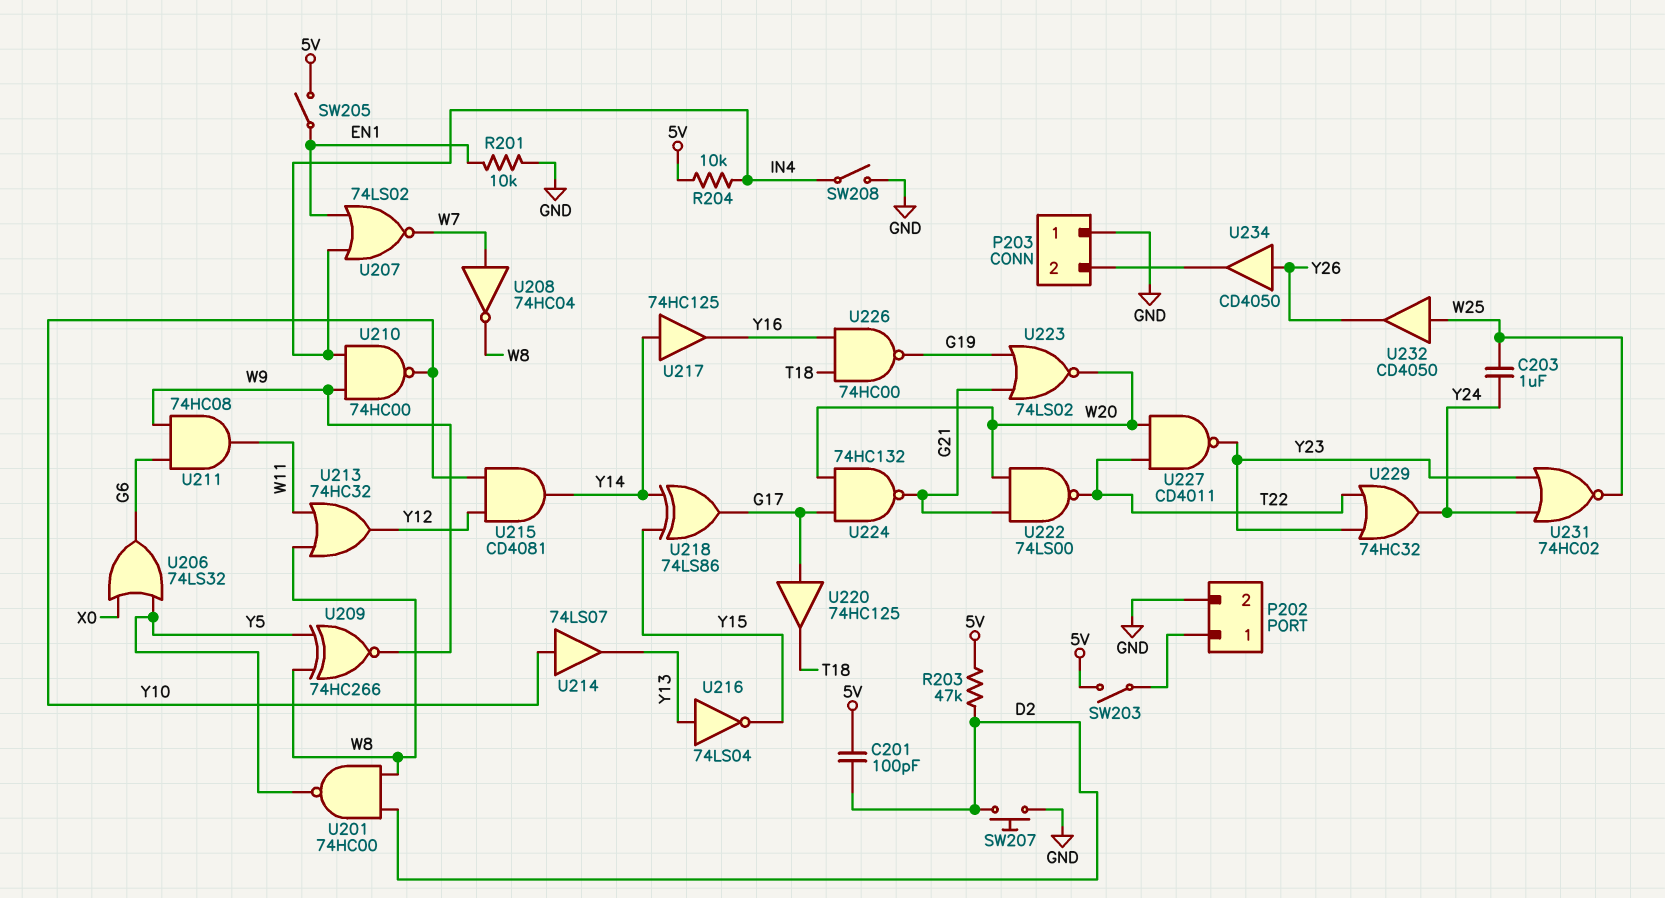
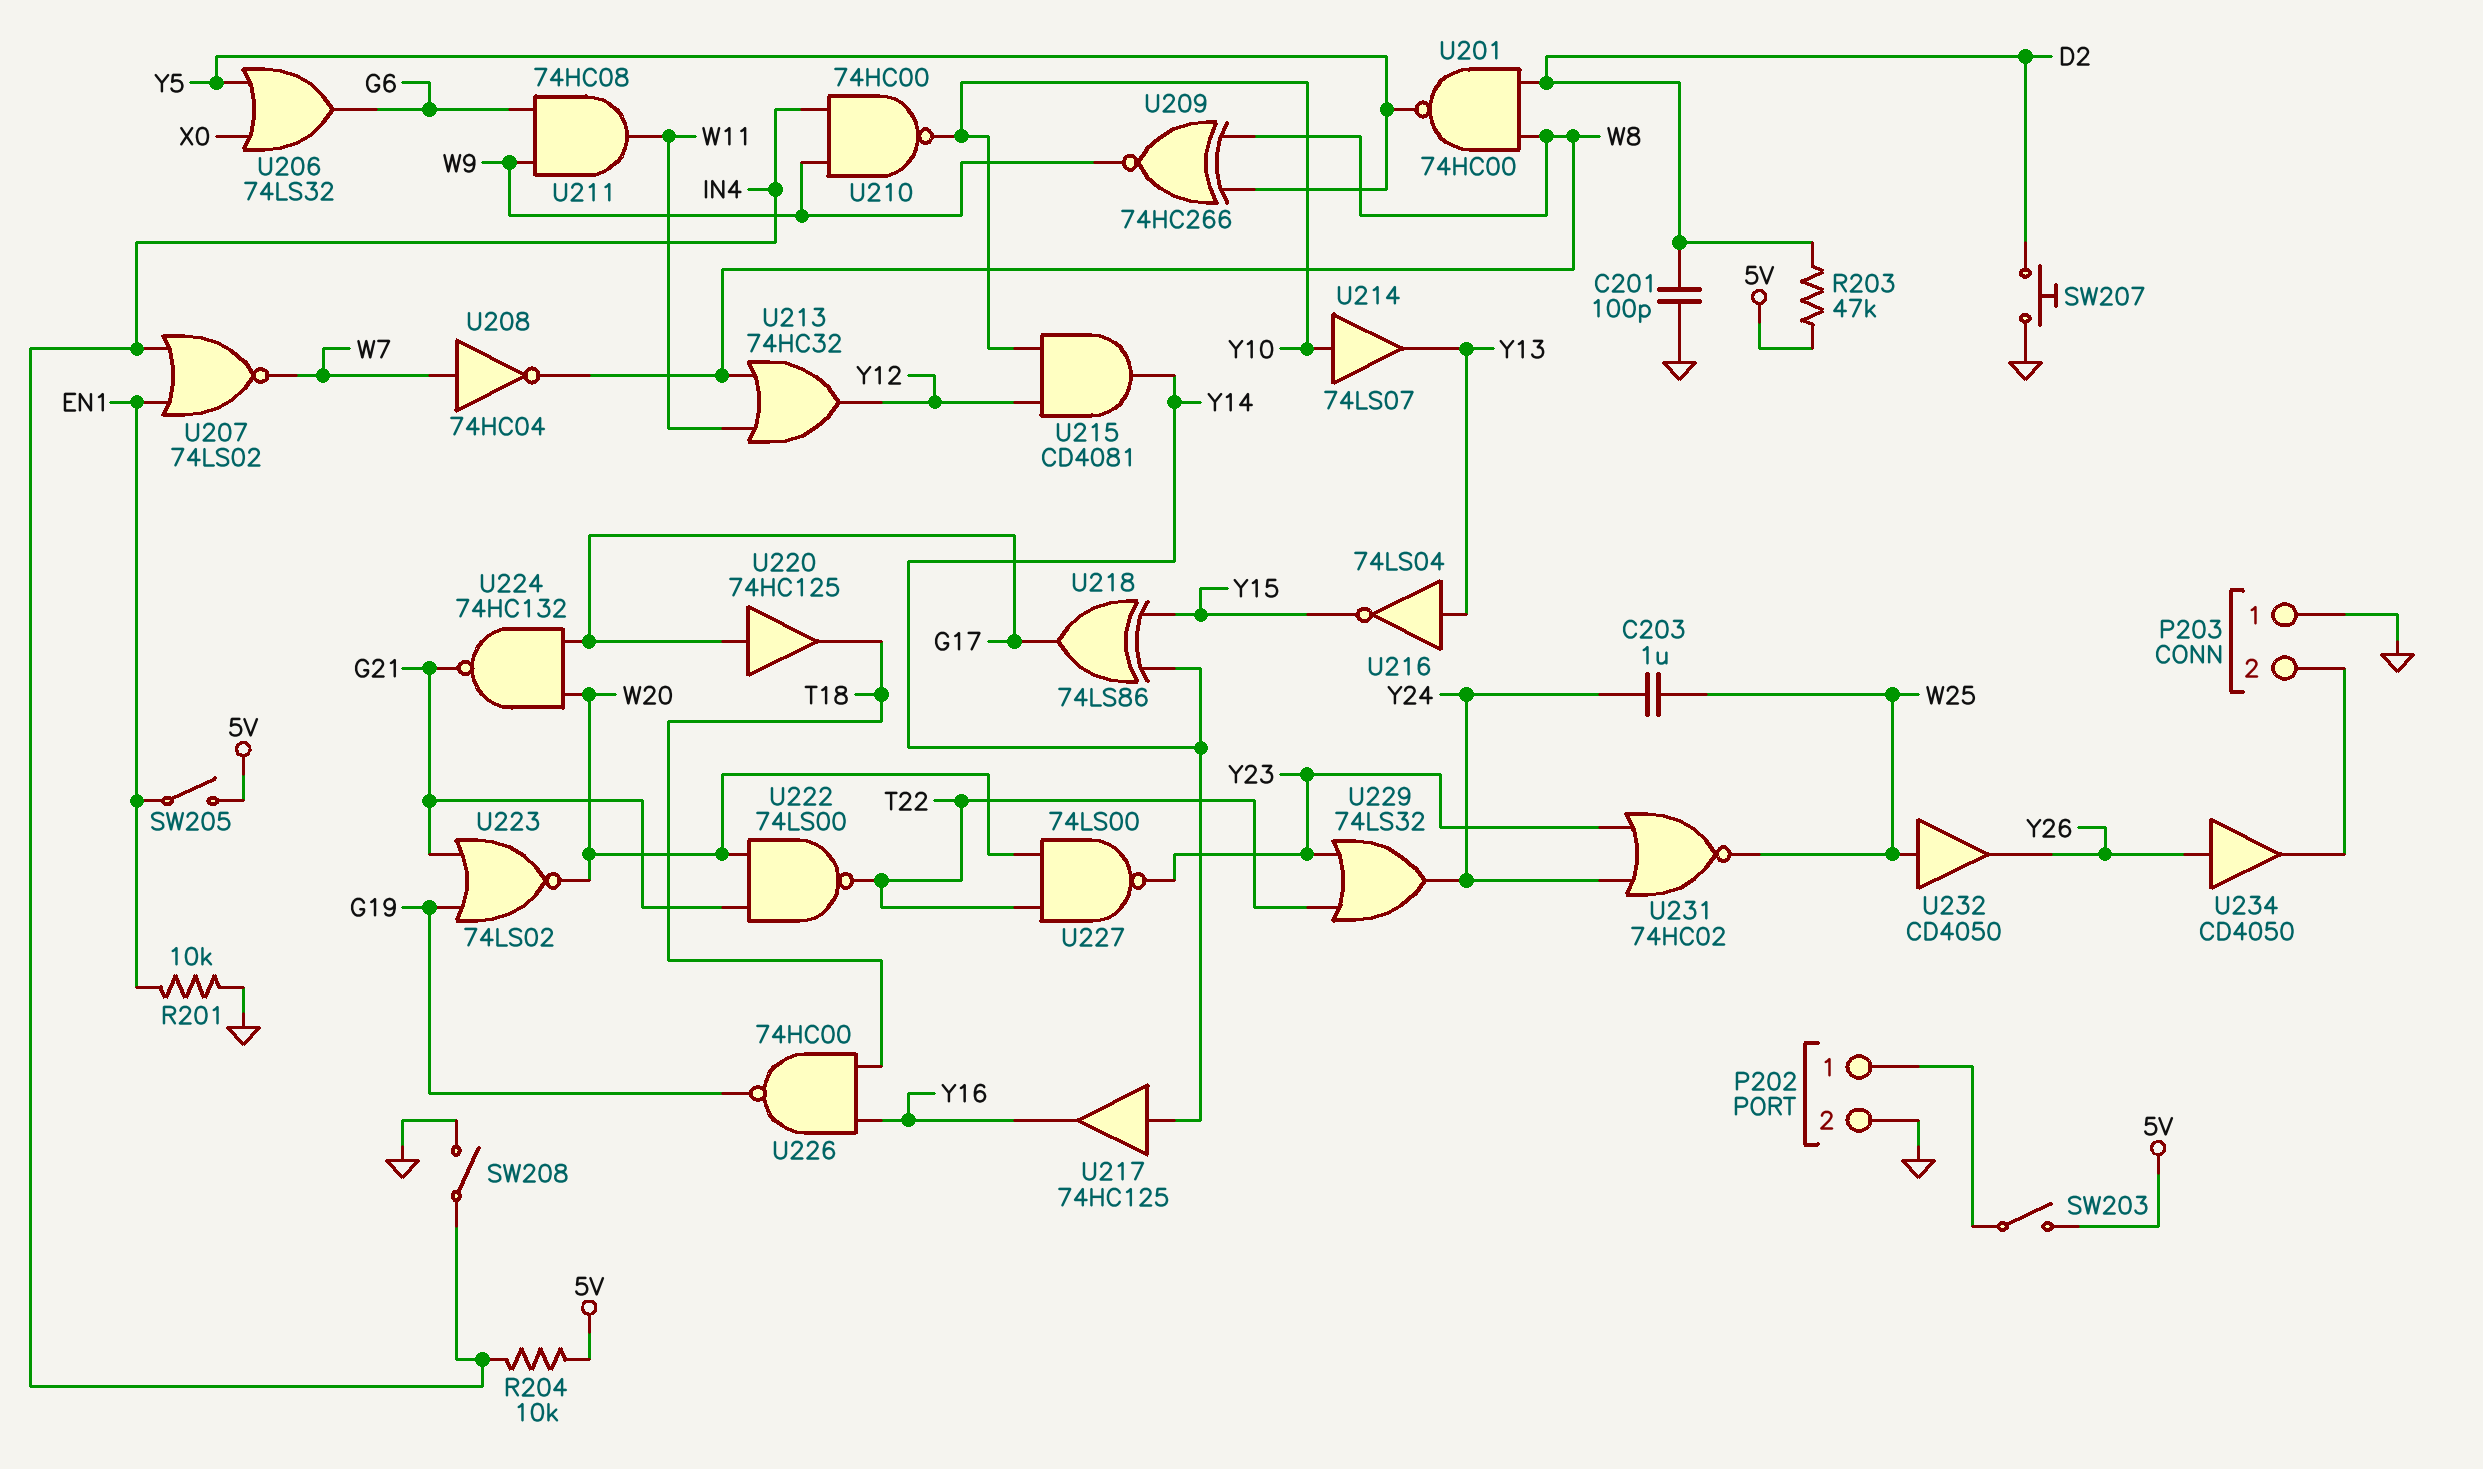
C201: 100pF (5V, D2) -> 100pF (D2, GND)
U227: NAND CD4011 (in T22, in W20, out Y23) -> NAND 74LS00 (in T22, in W20, out Y23)
U229: OR 74HC32 (in T22, in Y23, out Y24) -> OR 74LS32 (in T22, in Y23, out Y24)

